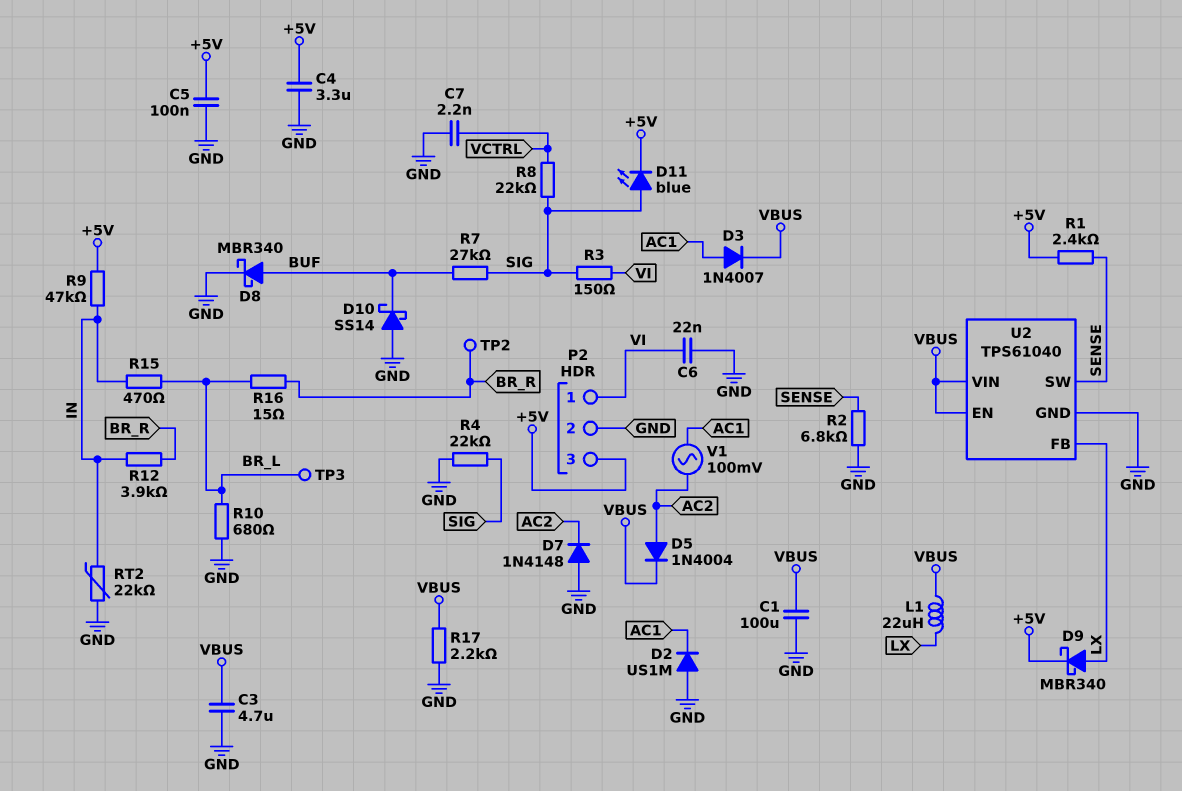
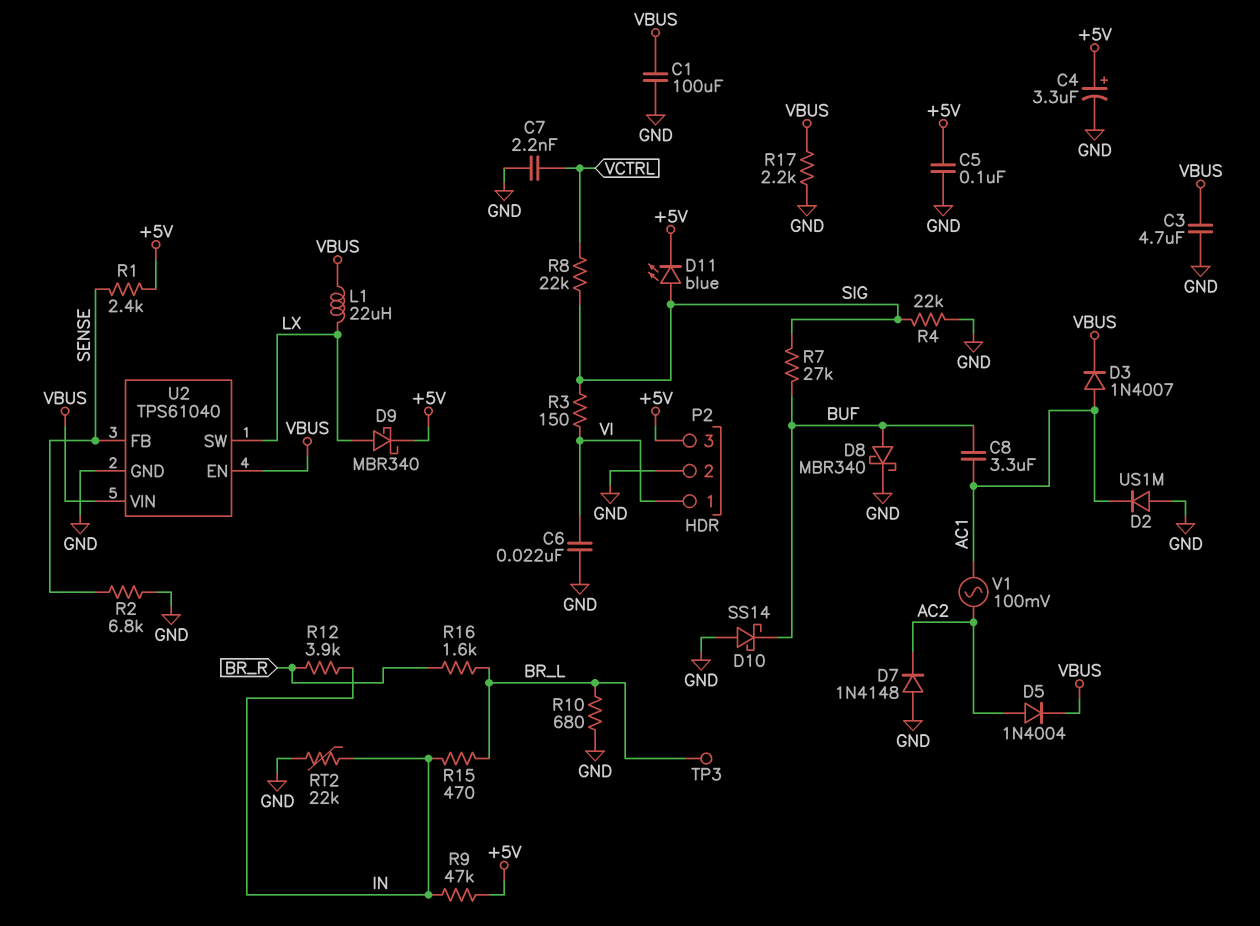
C4: 3.3uF (+5V, GND) -> 3.3uF (plus +5V, minus GND)
C8: none -> 3.3uF (AC1, BUF)
R16: 15 (BR_L, BR_R) -> 1.6k (BR_L, BR_R)
TP2: test point (BR_R) -> none
U2 pin FB: LX -> SENSE
U2 pin SW: SENSE -> LX

